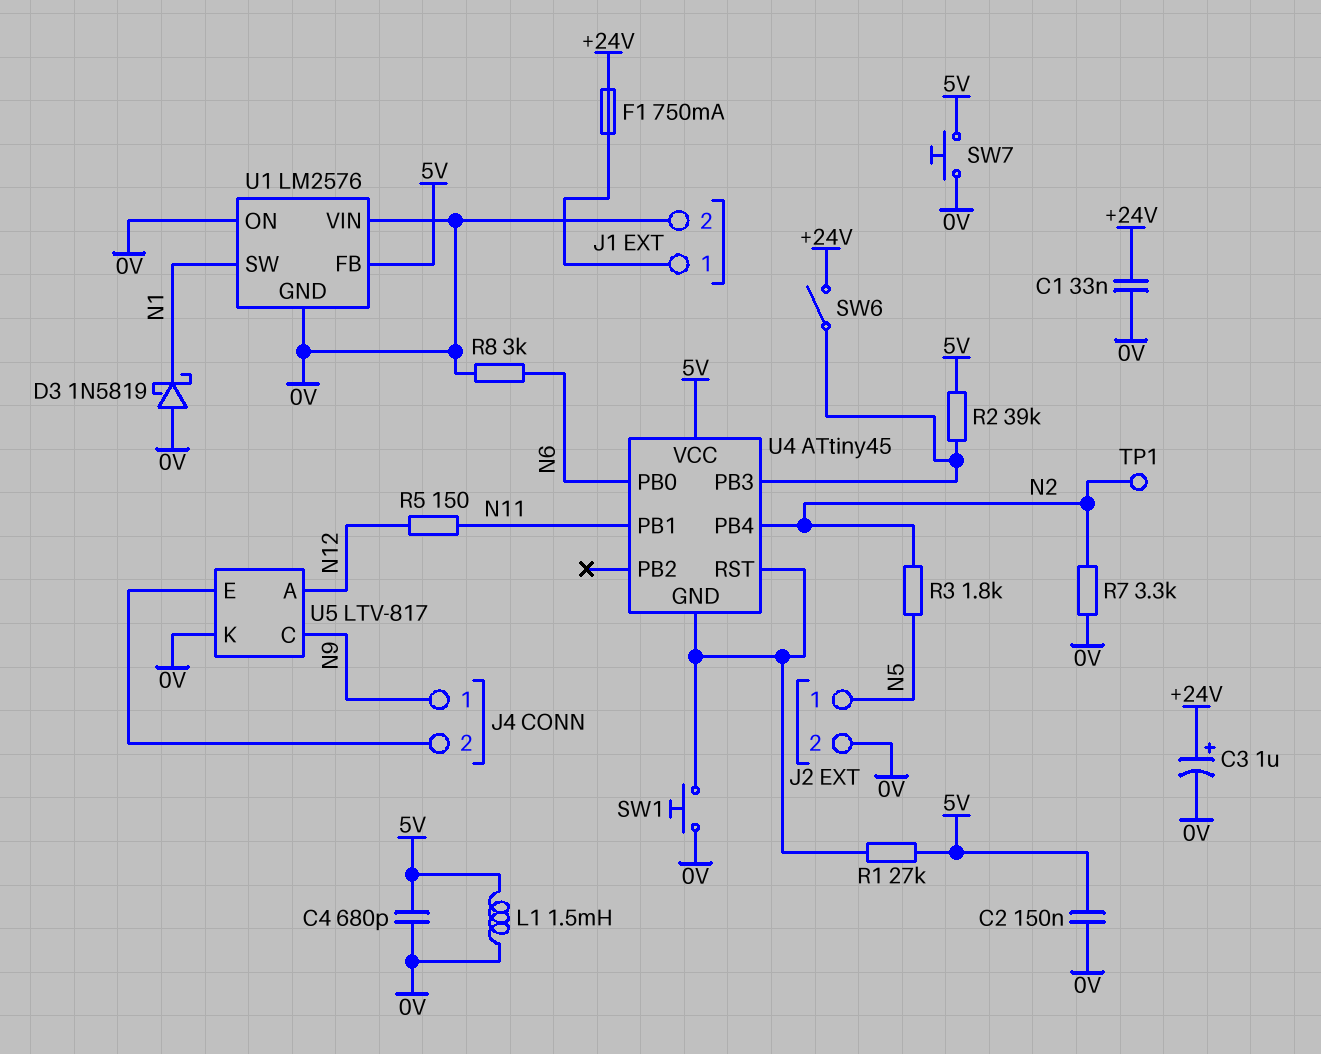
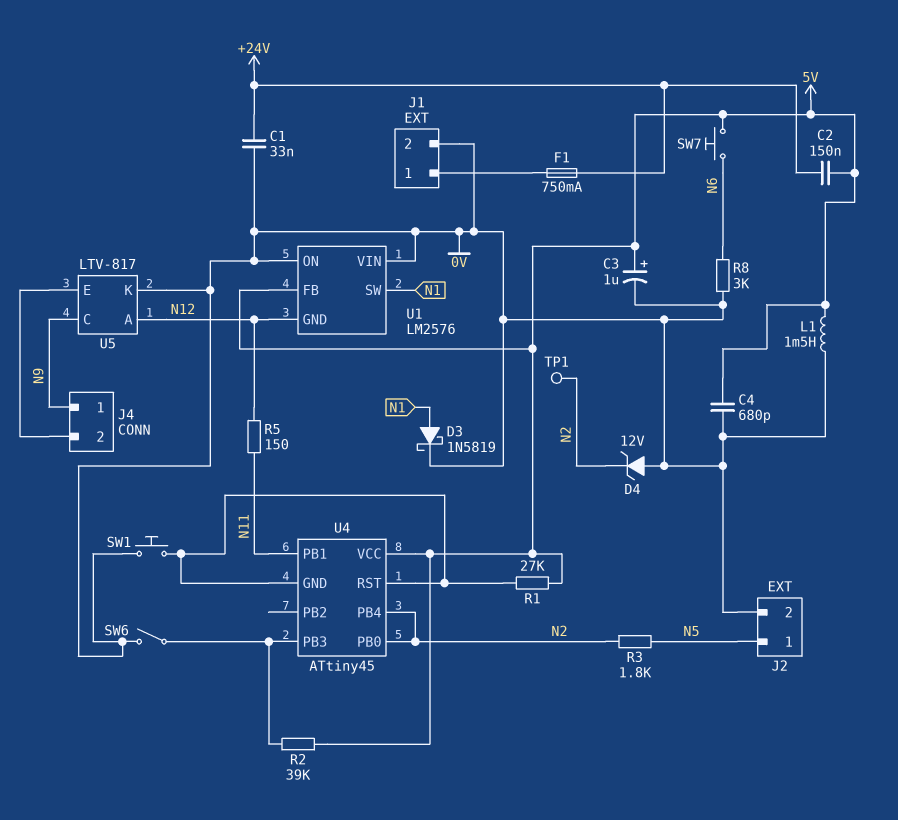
C2: 150nF (0V, 5V) -> 150nF (+24V, 5V)
C3: 1uF (plus +24V, minus 0V) -> 1uF (plus 5V, minus 0V)
D3: schottky 1N5819 (A 0V, K N1) -> schottky 1N5819 (A N1, K 0V)
D4: none -> zener 12V (A 0V, K N2)
R7: 3.3k (0V, N2) -> none
SW6: switch (+24V, U4/PB3) -> switch (0V, U4/PB3)
SW7: button (0V, 5V) -> button (5V, N6)
U1 pin GND: 0V -> N12
U4 pin PB0: N6 -> N2

